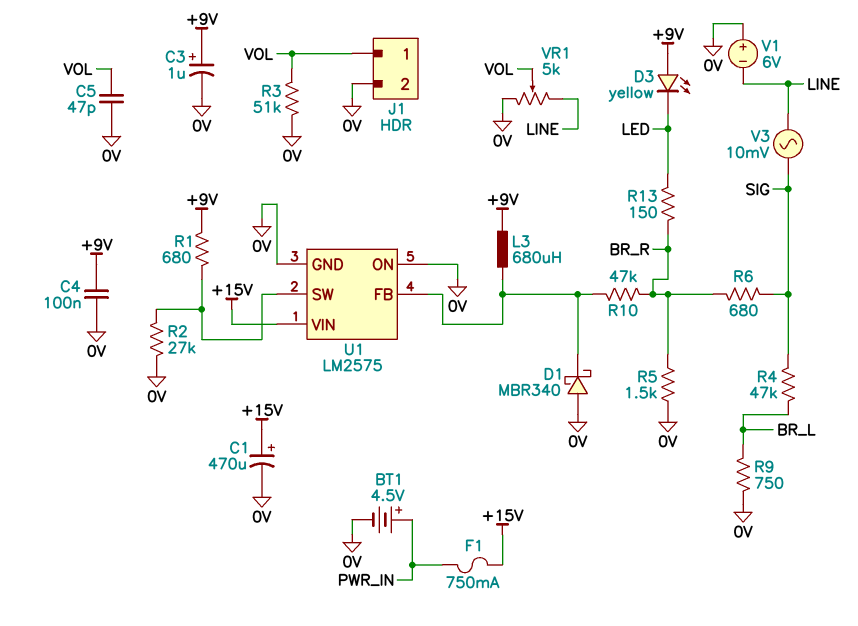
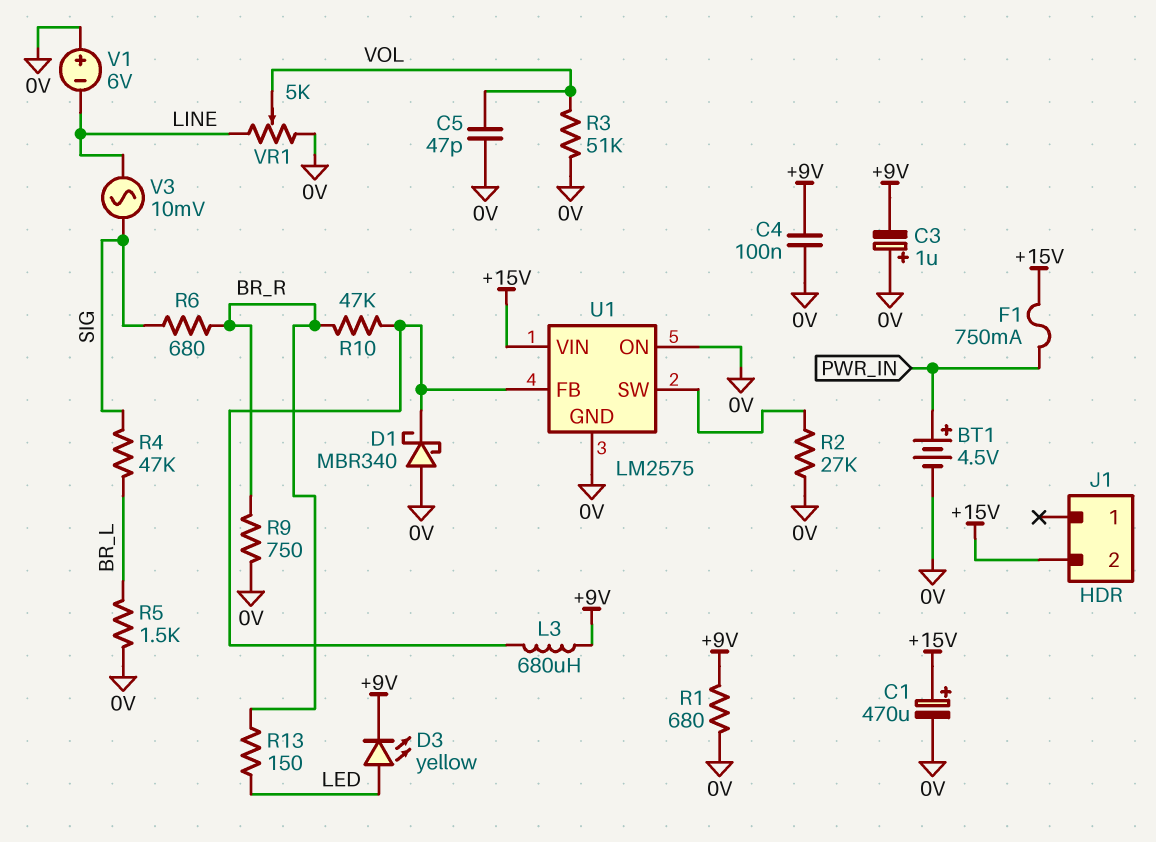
C3: 1uF (plus +9V, minus 0V) -> 1uF (plus 0V, minus +9V)
D3: LED yellow (A +9V, K LED) -> LED yellow (A LED, K +9V)
J1 pin 1: VOL -> none
J1 pin 2: 0V -> +15V
R1: 680 (+9V, U1/SW) -> 680 (+9V, 0V)
R5: 1.5k (0V, BR_R) -> 1.5k (0V, BR_L)
R9: 750 (0V, BR_L) -> 750 (0V, BR_R)

